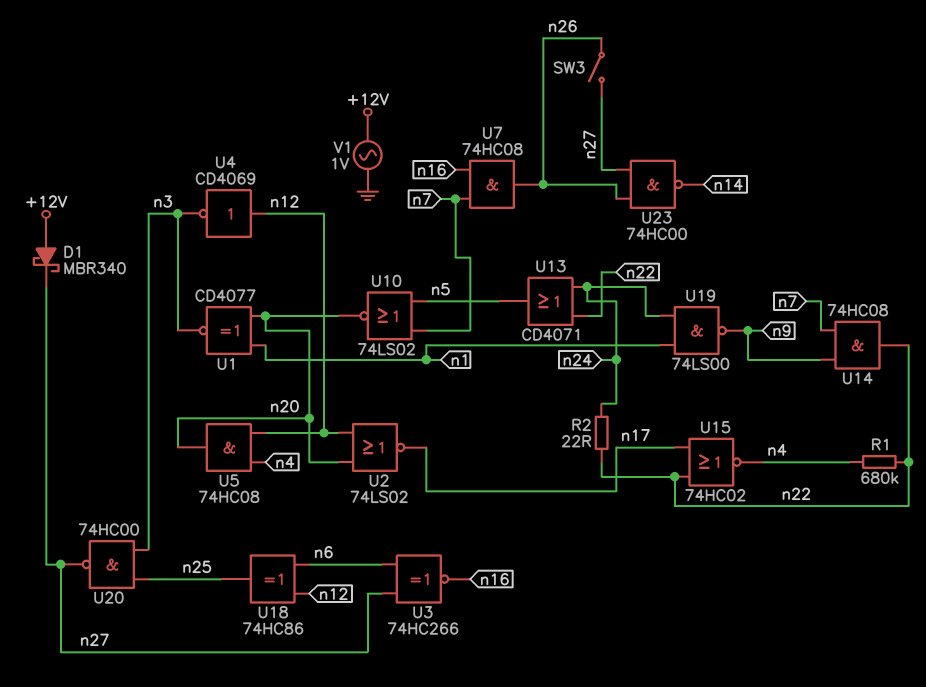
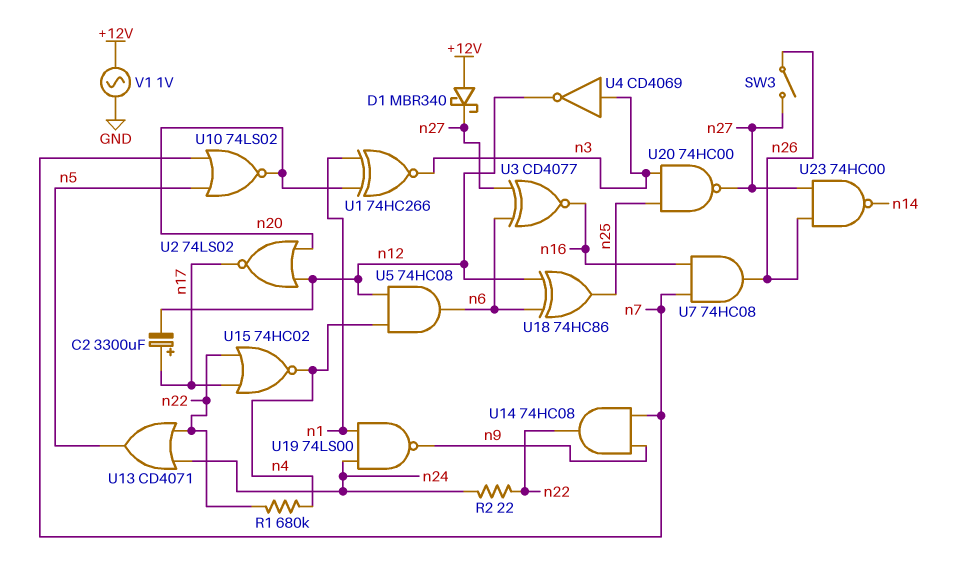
C2: none -> 3300uF (plus n17, minus n12)
U1: XNOR CD4077 (in n1, in n20, out n3) -> XNOR 74HC266 (in n1, in n20, out n3)
U3: XNOR 74HC266 (in n6, in n27, out n16) -> XNOR CD4077 (in n6, in n27, out n16)
U4: NOT CD4069 (in n12, out n3) -> NOT CD4069 (in n3, out n12)
U5: AND 74HC08 (in n4, in n12, out n20) -> AND 74HC08 (in n4, in n12, out n6)

